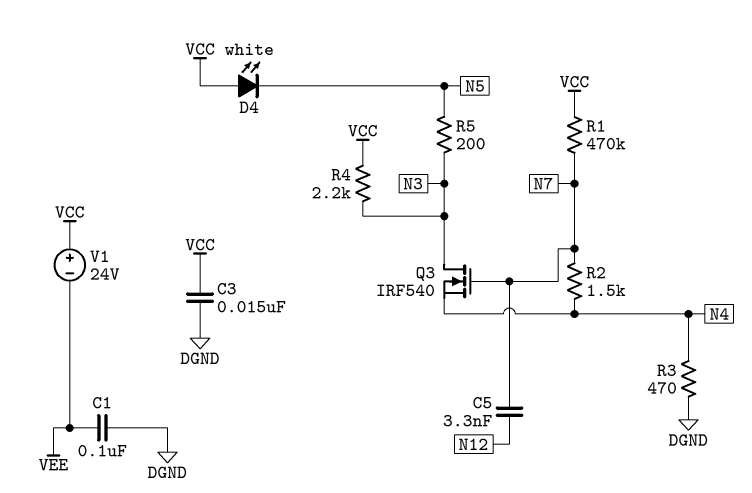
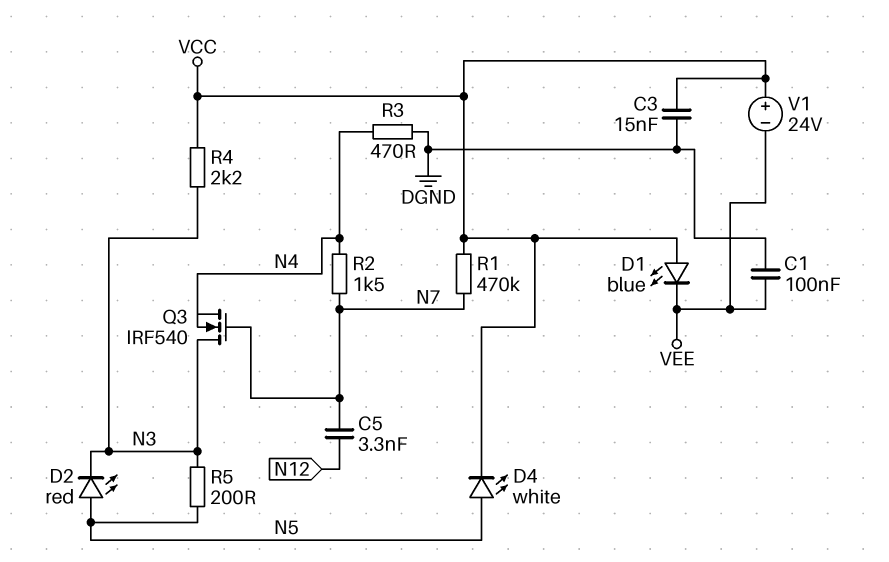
D1: none -> LED blue (A VCC, K VEE)
D2: none -> LED red (A N5, K N3)
D4: LED white (A VCC, K N5) -> LED white (A N5, K VCC)

